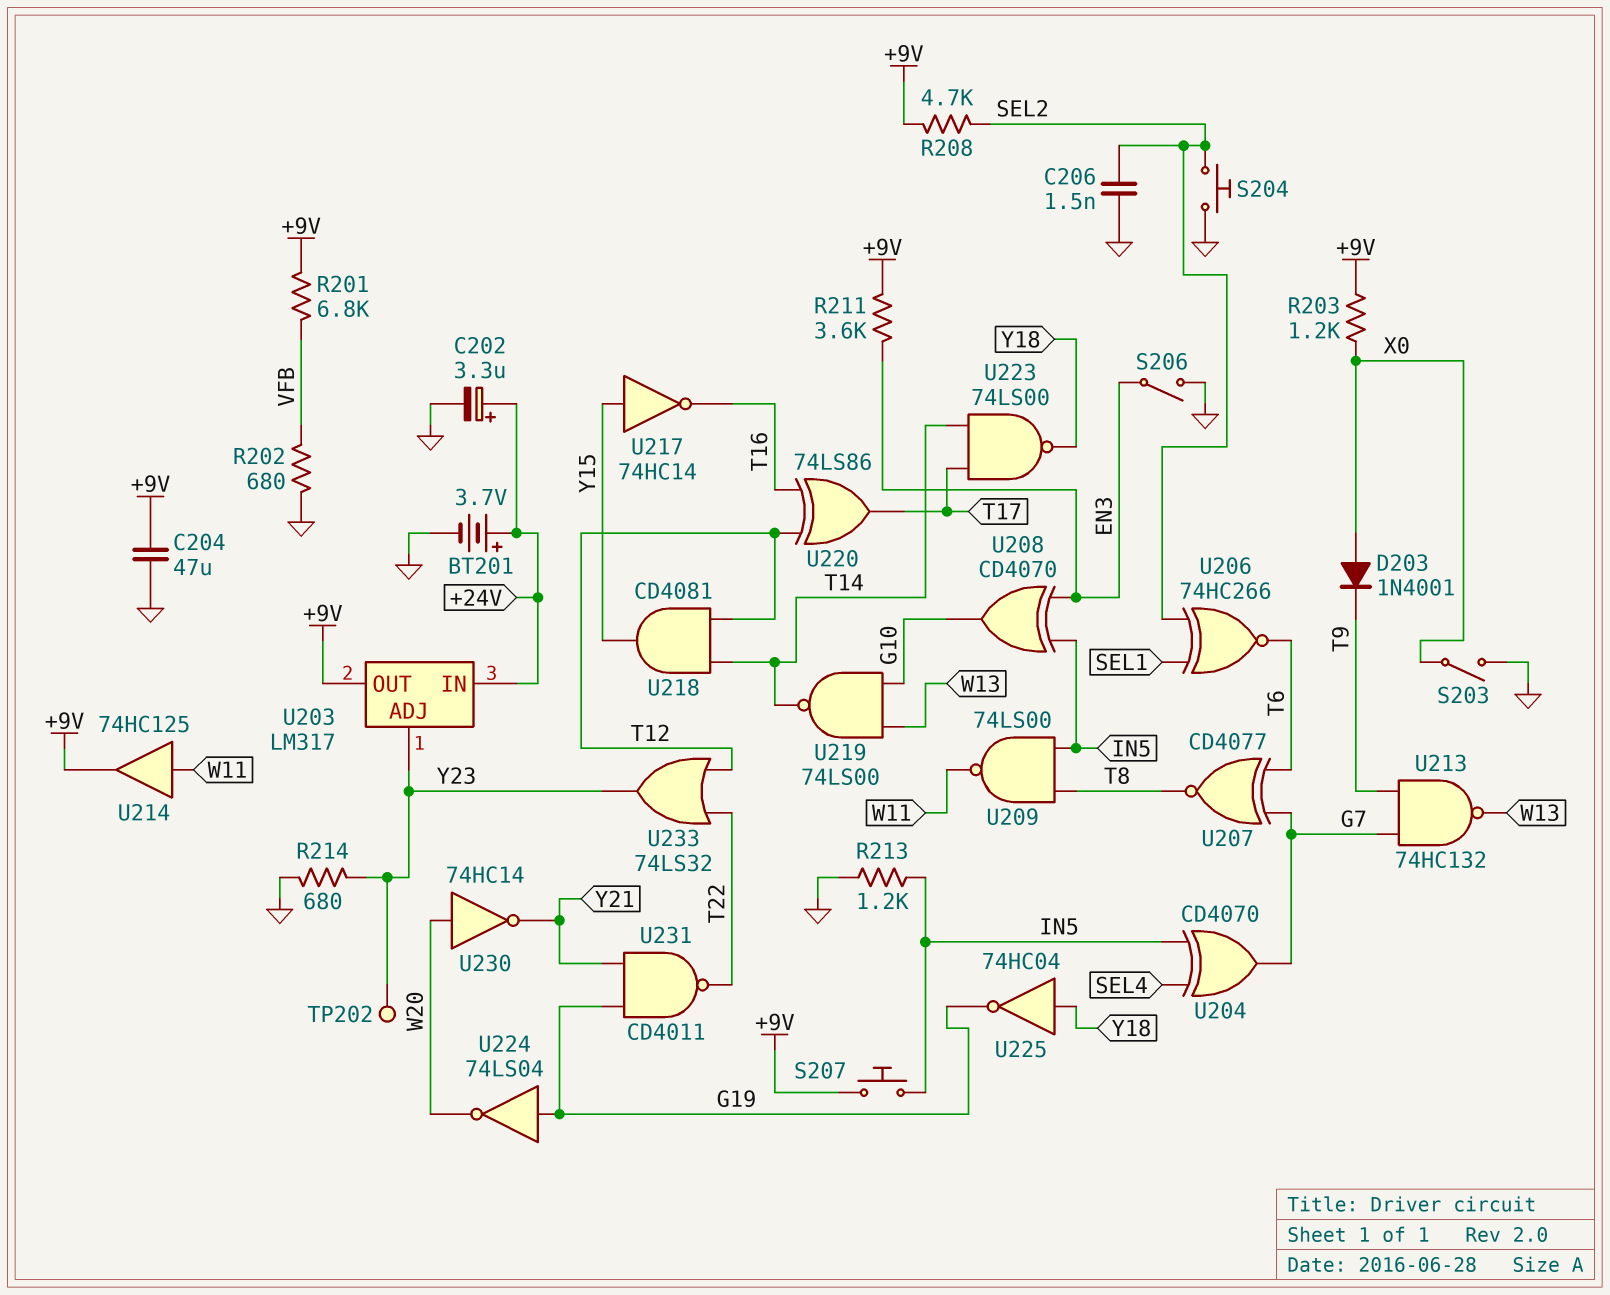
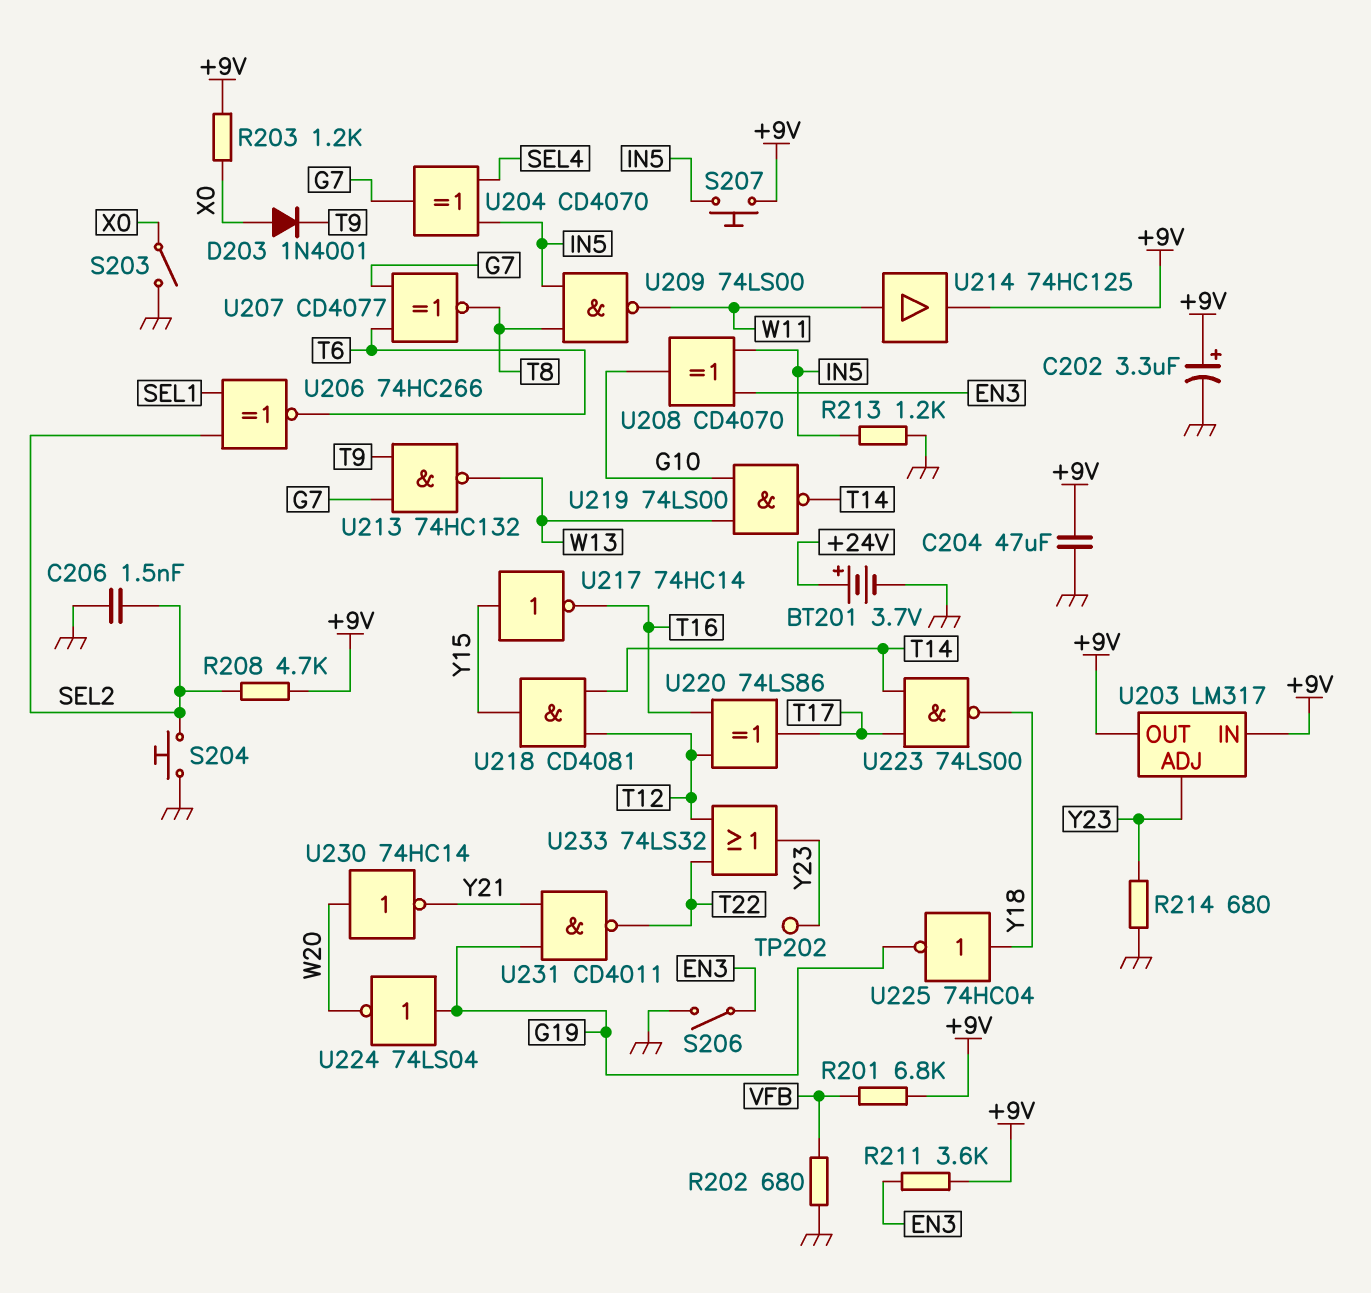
C202: 3.3uF (plus +24V, minus GND) -> 3.3uF (plus +9V, minus GND)
U203 pin IN: +24V -> +9V

